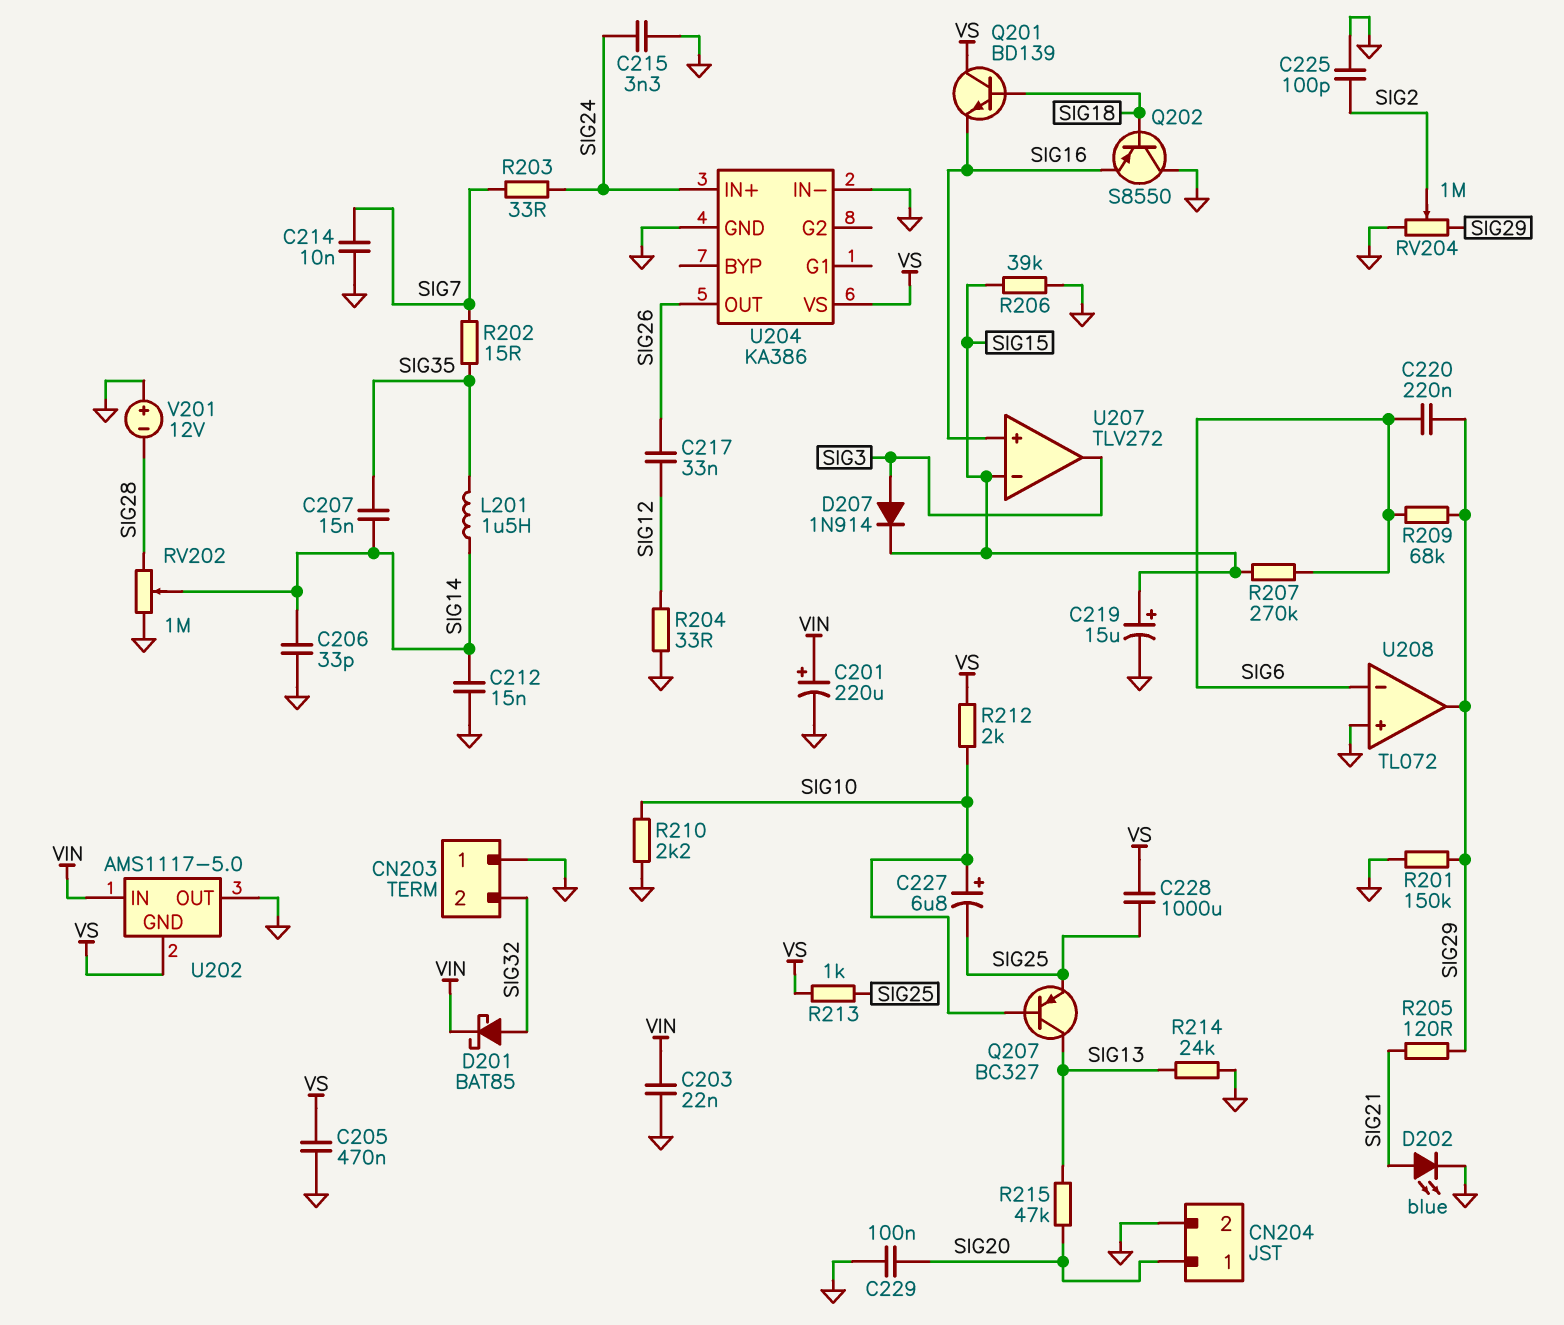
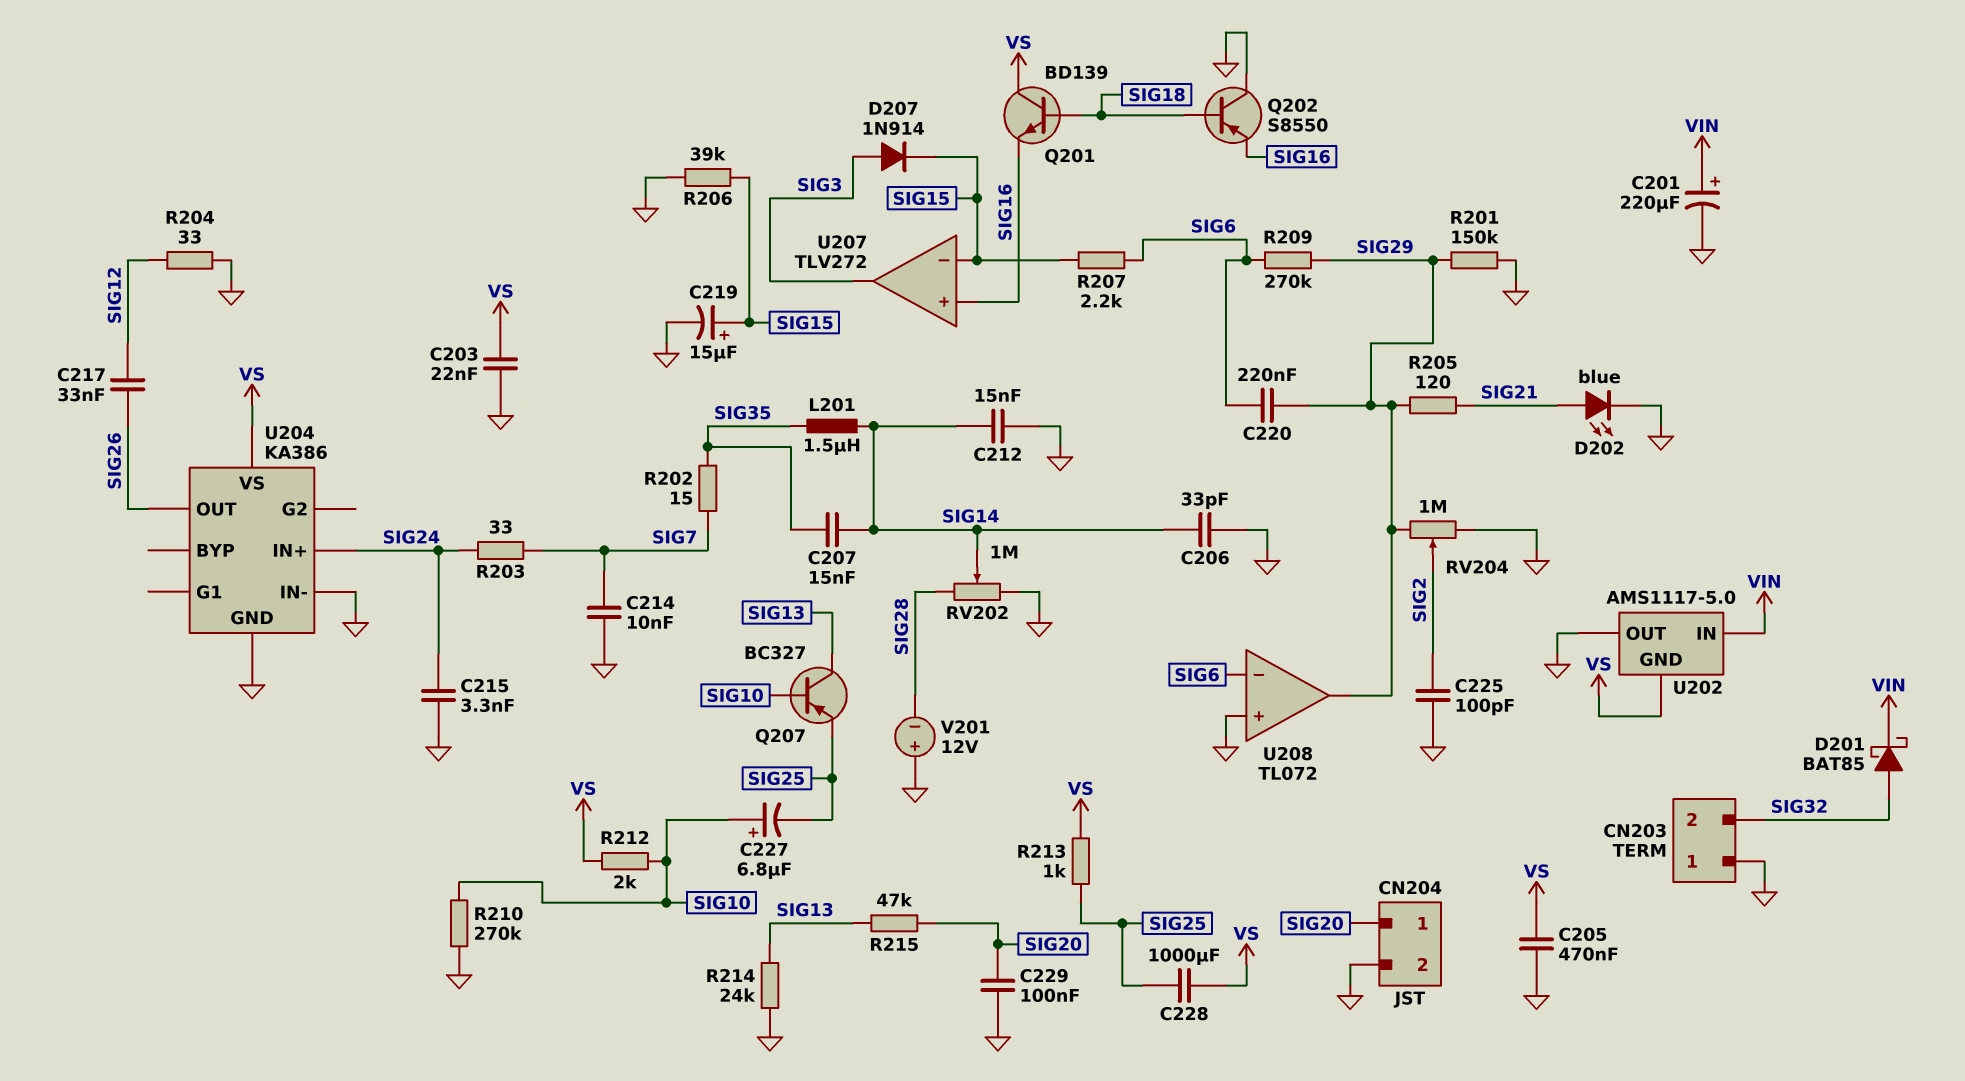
C203: 22nF (GND, VIN) -> 22nF (GND, VS)
R207: 270k (SIG6, SIG15) -> 2.2k (SIG6, SIG15)
R209: 68k (SIG6, SIG29) -> 270k (SIG6, SIG29)
R210: 2.2k (GND, SIG10) -> 270k (GND, SIG10)

